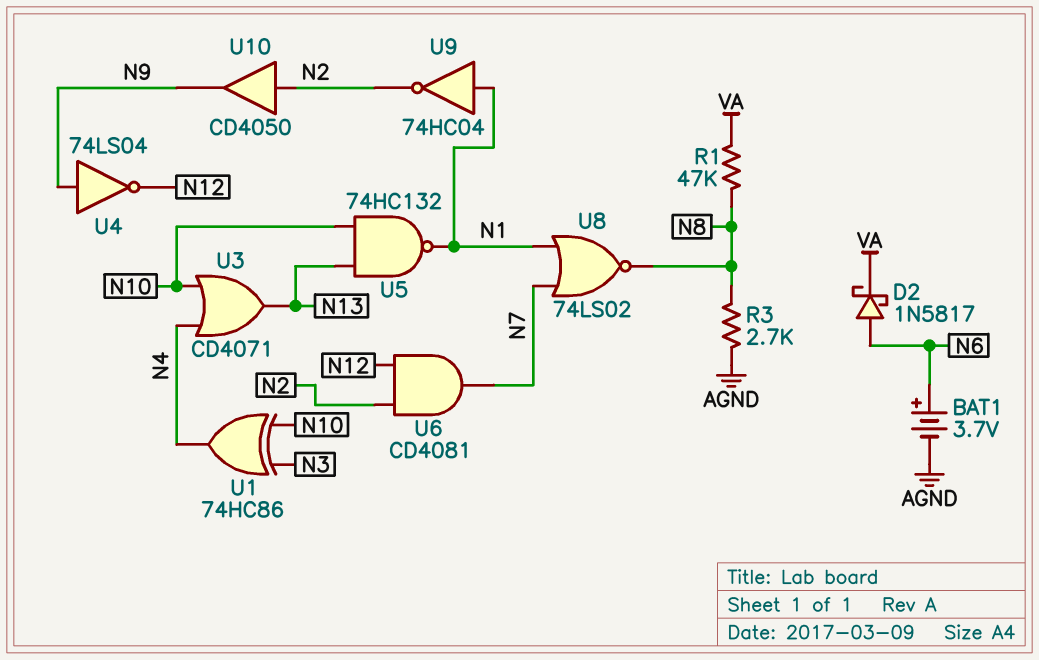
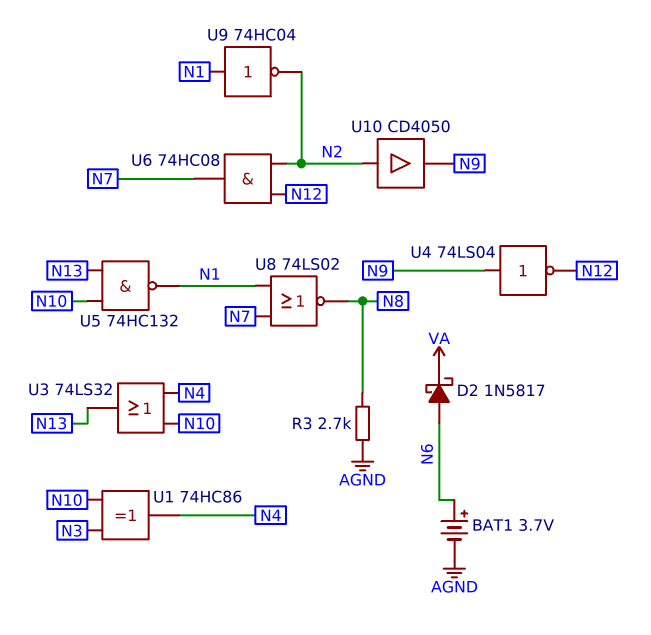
R1: 47k (N8, VA) -> none
U3: OR CD4071 (in N4, in N10, out N13) -> OR 74LS32 (in N4, in N10, out N13)
U6: AND CD4081 (in N2, in N12, out N7) -> AND 74HC08 (in N2, in N12, out N7)

